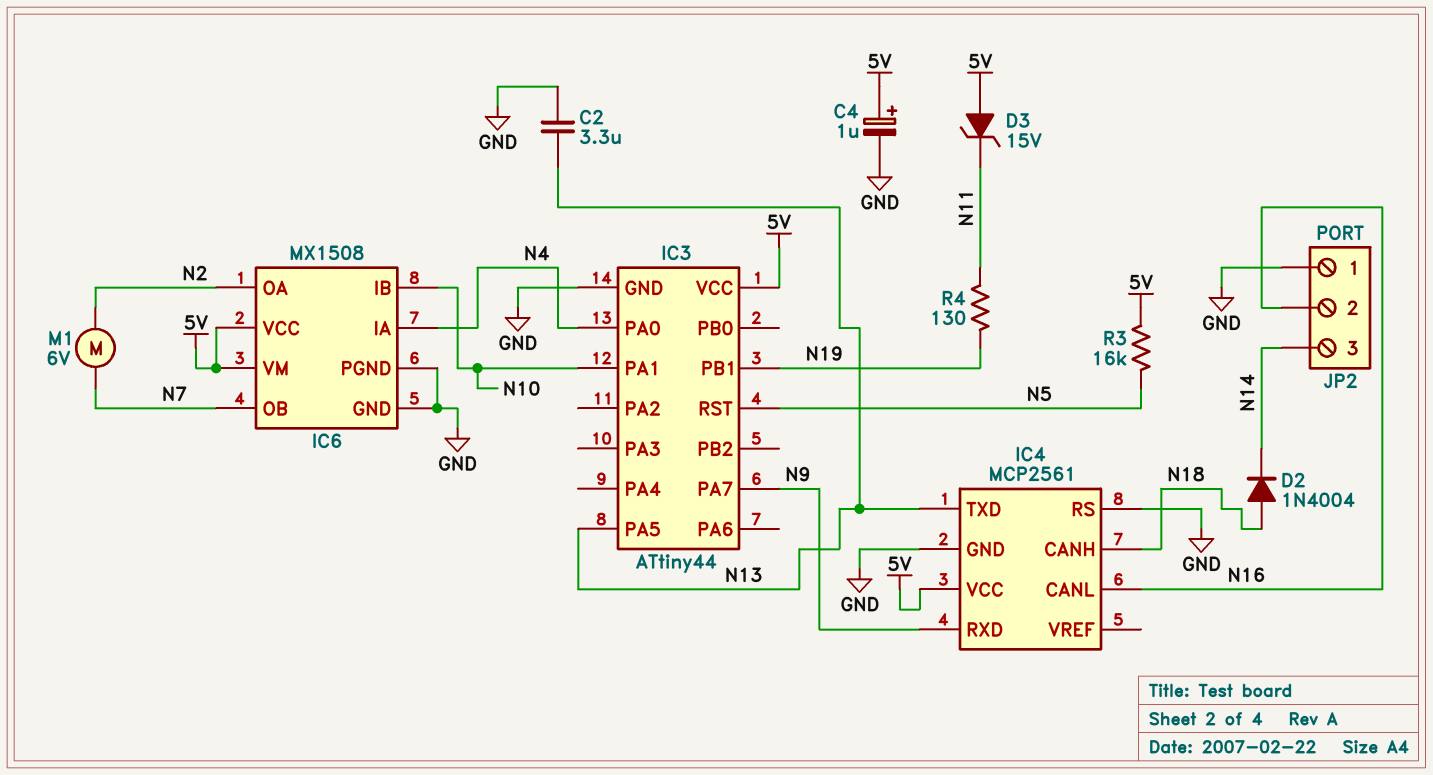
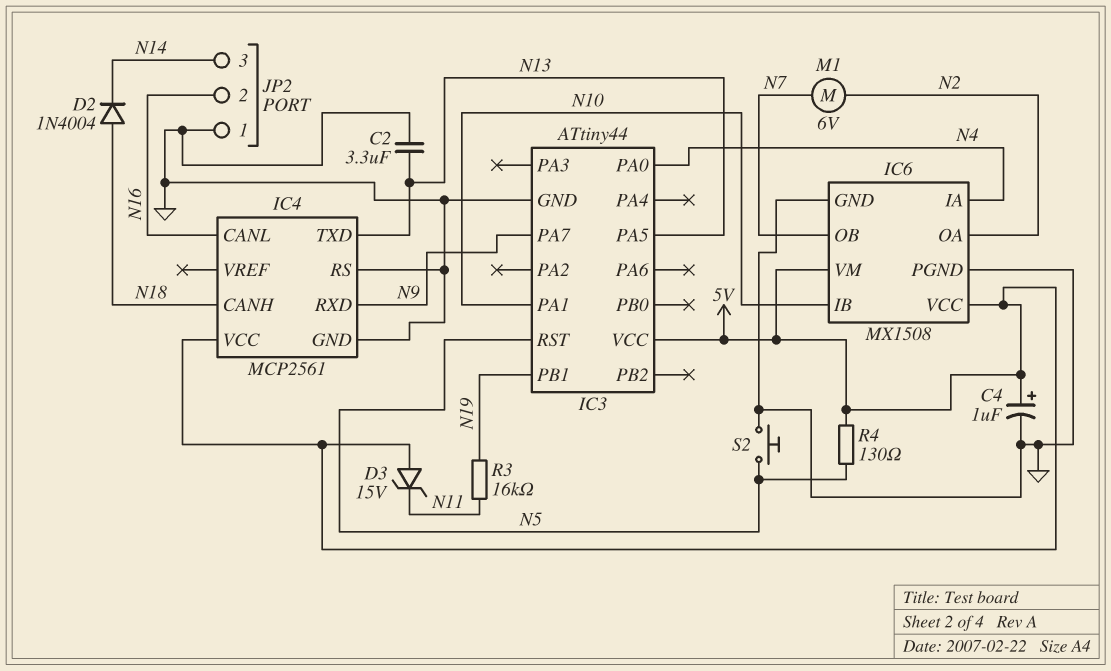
R3: 16k (5V, N5) -> 16k (N11, N19)
R4: 130 (N11, N19) -> 130 (5V, N5)
S2: none -> button (GND, N5)

